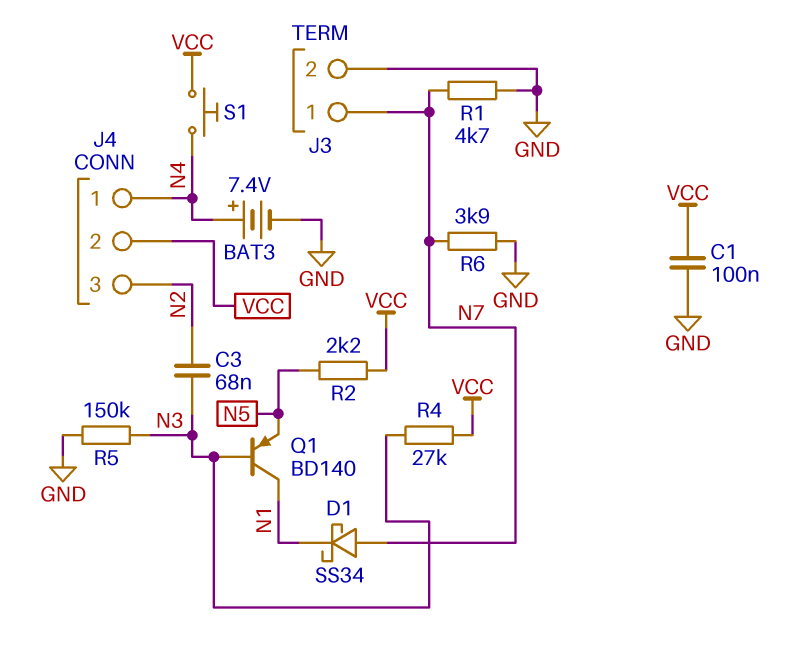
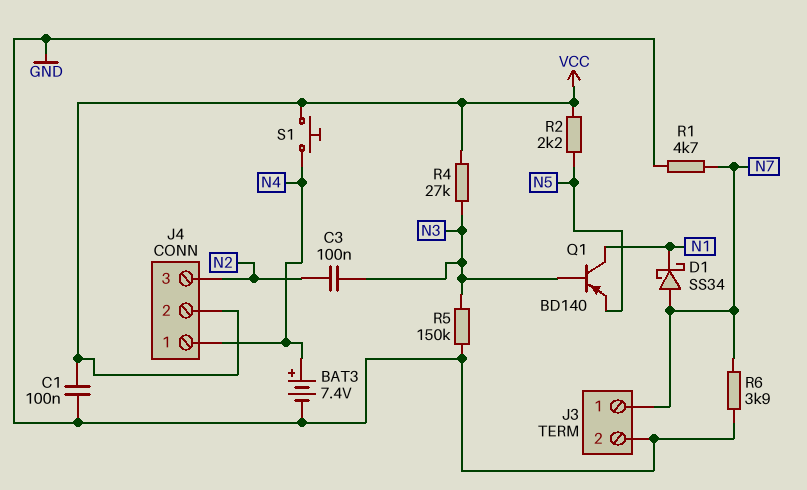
C3: 68nF (N2, N3) -> 100nF (N2, N3)

